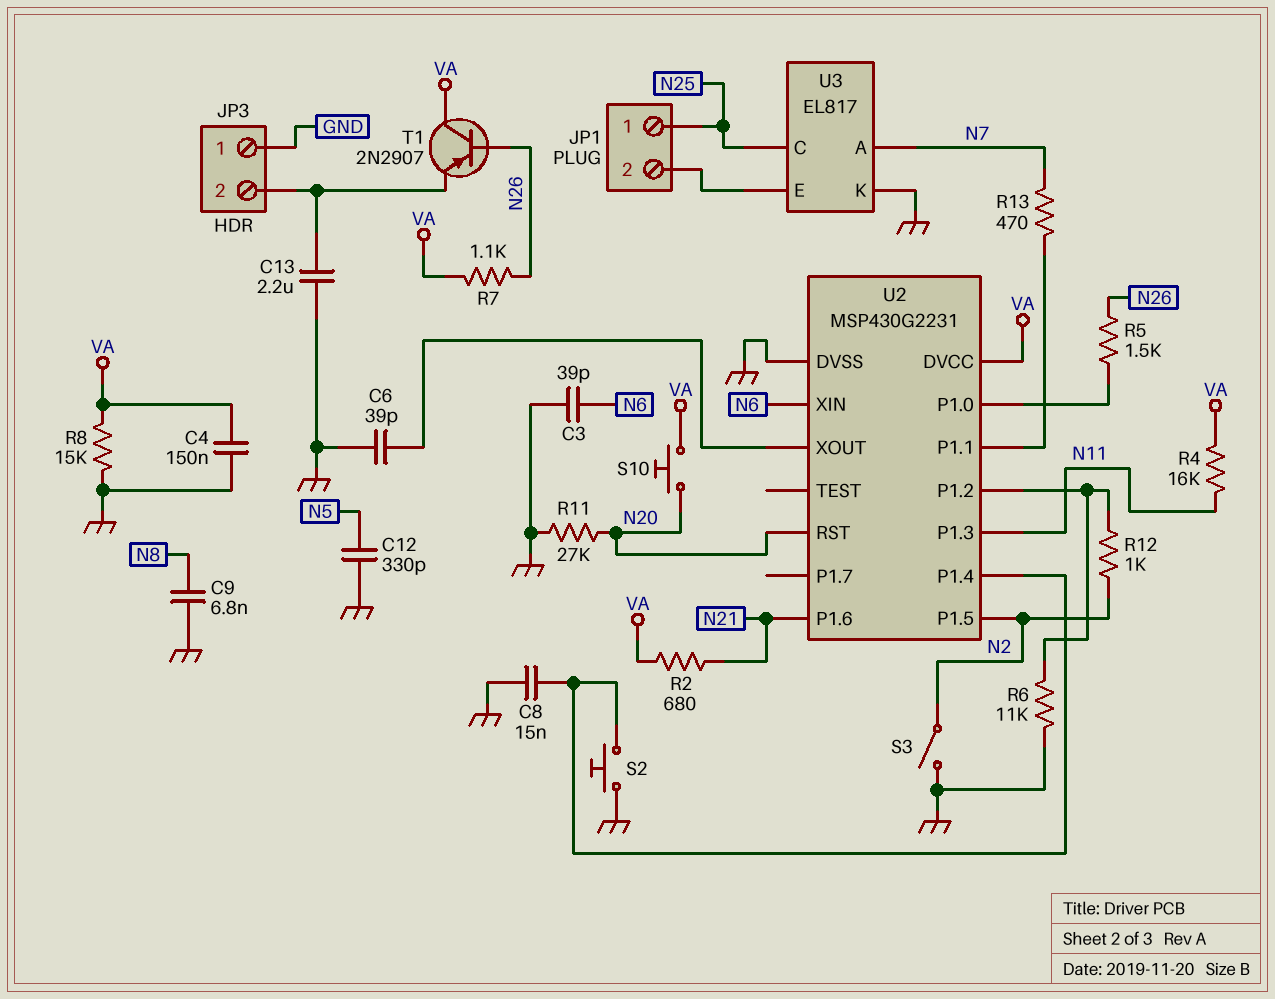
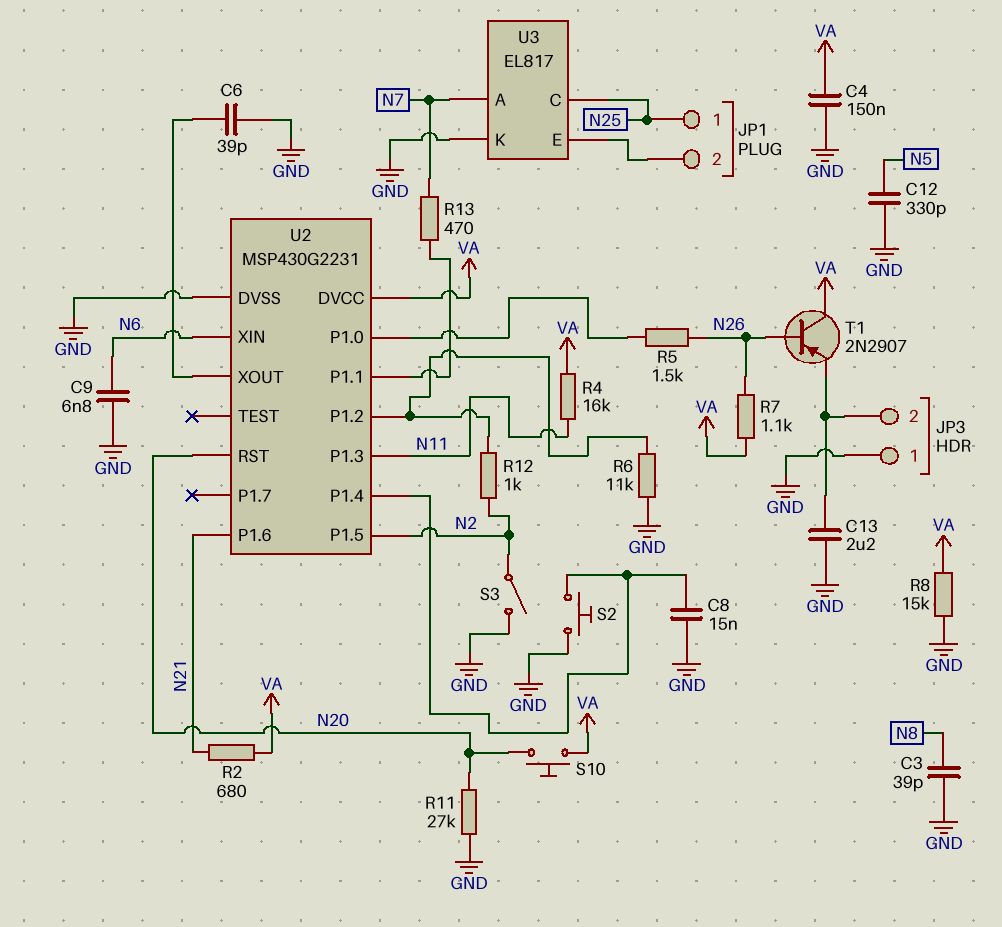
C3: 39pF (GND, N6) -> 39pF (GND, N8)
C9: 6.8nF (GND, N8) -> 6.8nF (GND, N6)

